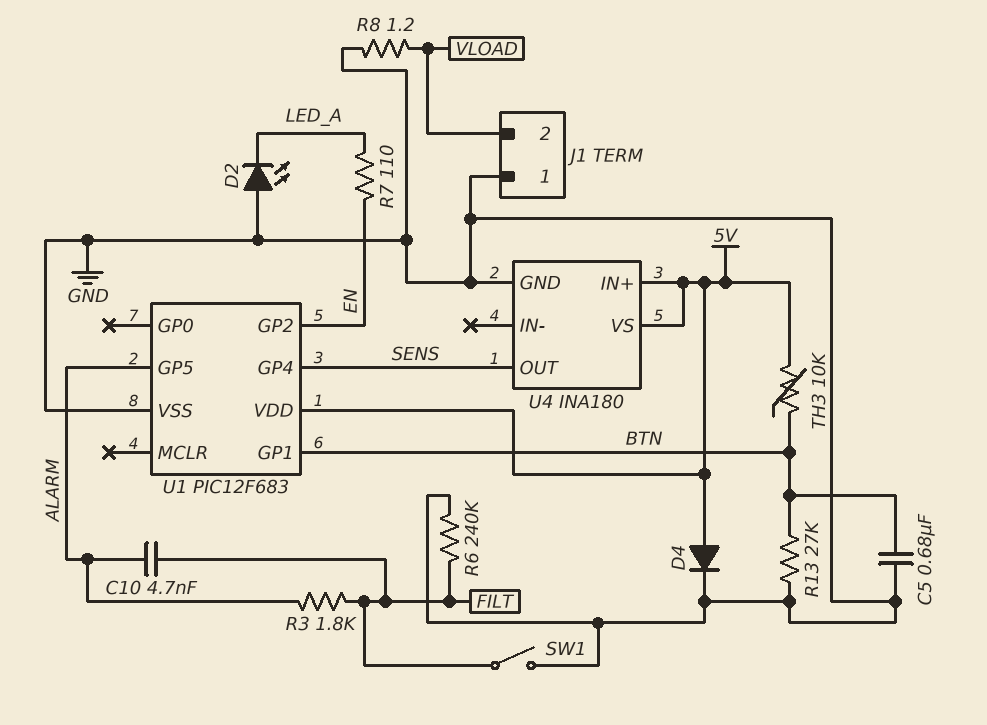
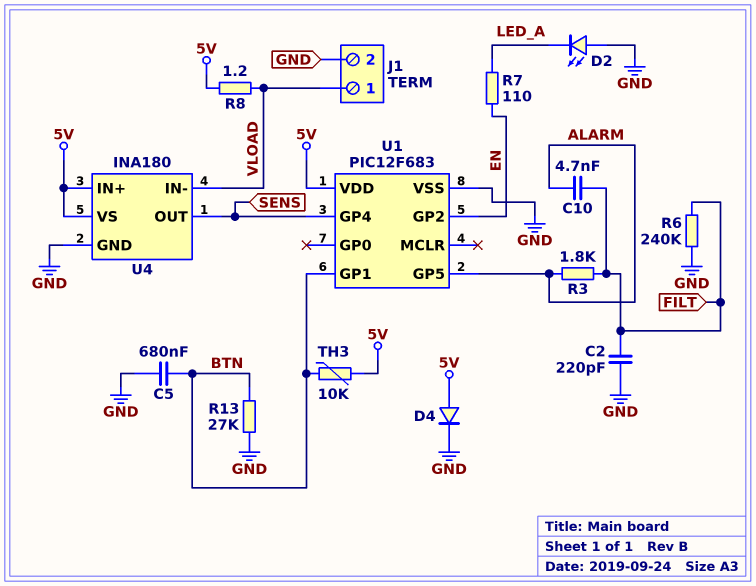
C2: none -> 220pF (FILT, GND)
J1 pin 1: GND -> VLOAD
J1 pin 2: VLOAD -> GND
R8: 1.2 (GND, VLOAD) -> 1.2 (5V, VLOAD)
SW1: switch (FILT, GND) -> none
U4 pin IN-: none -> VLOAD

